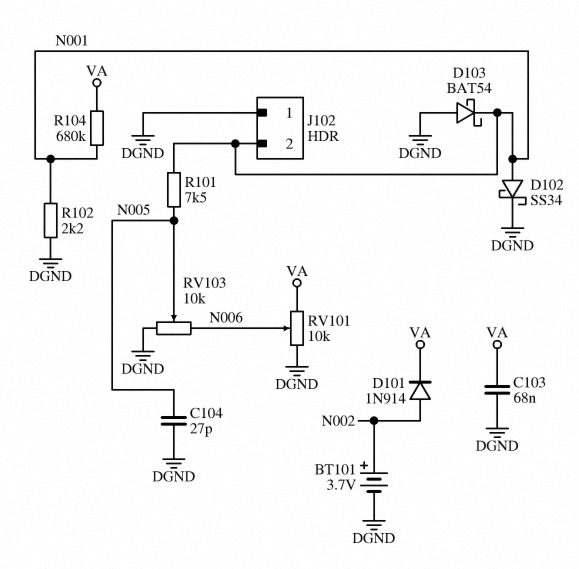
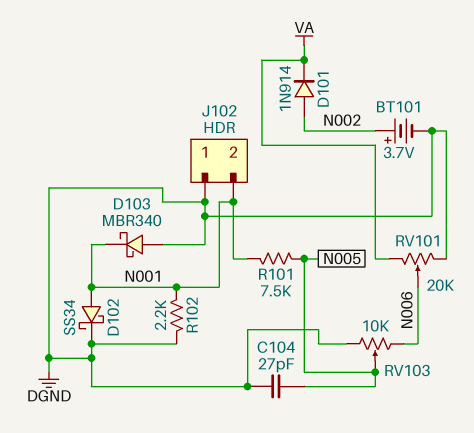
C103: 68nF (DGND, VA) -> none
D103: schottky BAT54 (A DGND, K N001) -> schottky MBR340 (A DGND, K N001)
R104: 680k (N001, VA) -> none
RV101: 10k (DGND, VA, wiper N006) -> 20k (DGND, VA, wiper N006)

